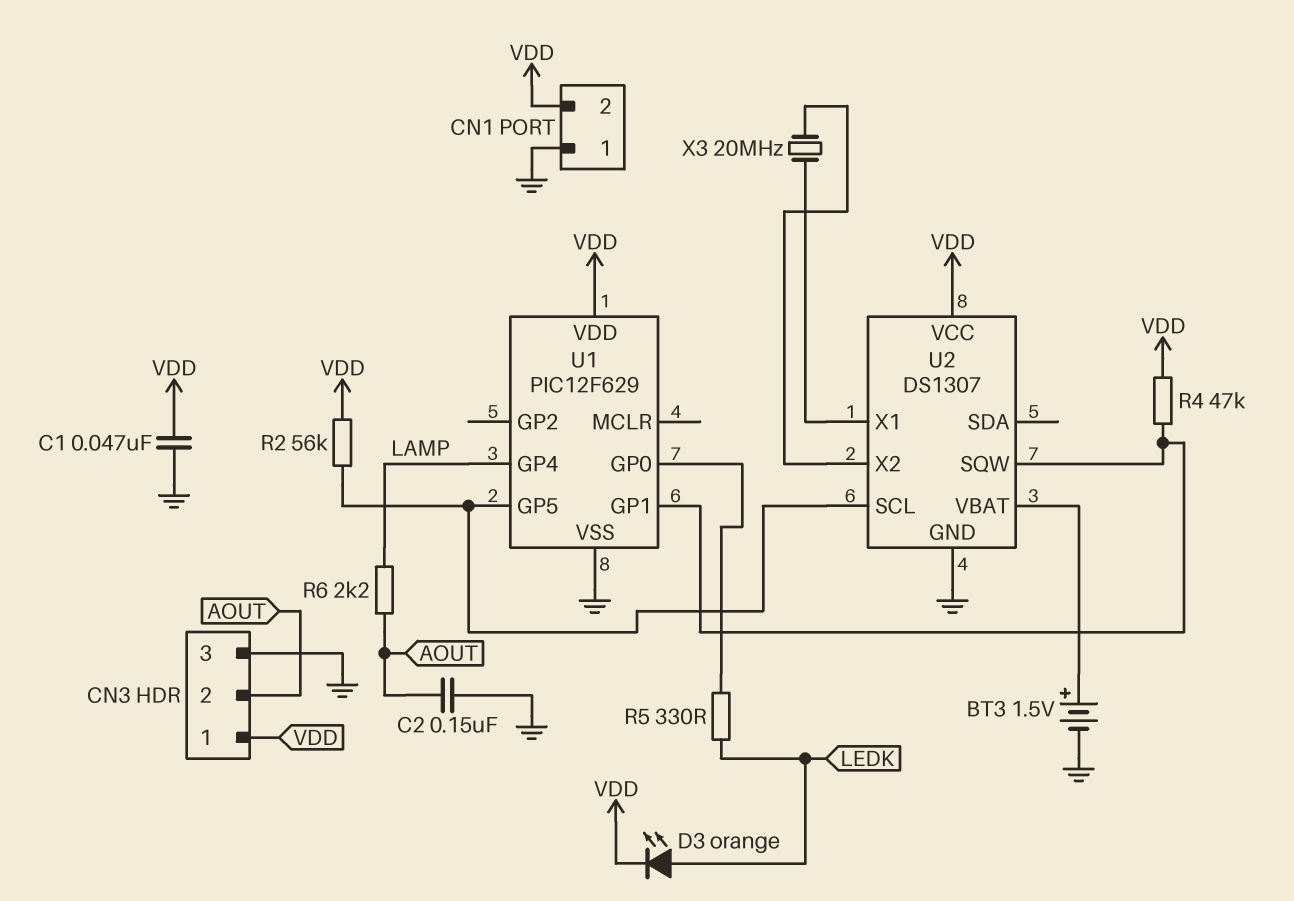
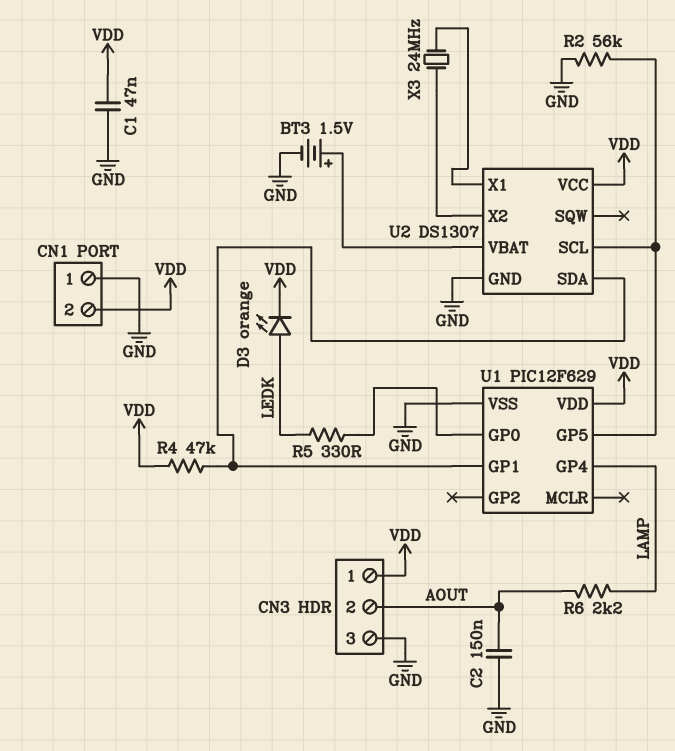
R2: 56k (U1/GP5, VDD) -> 56k (GND, U1/GP5)
U2 pin SDA: none -> U1/GP1
U2 pin SQW: U1/GP1 -> none
X3: 20MHz (U2/X1, U2/X2) -> 24MHz (U2/X1, U2/X2)

